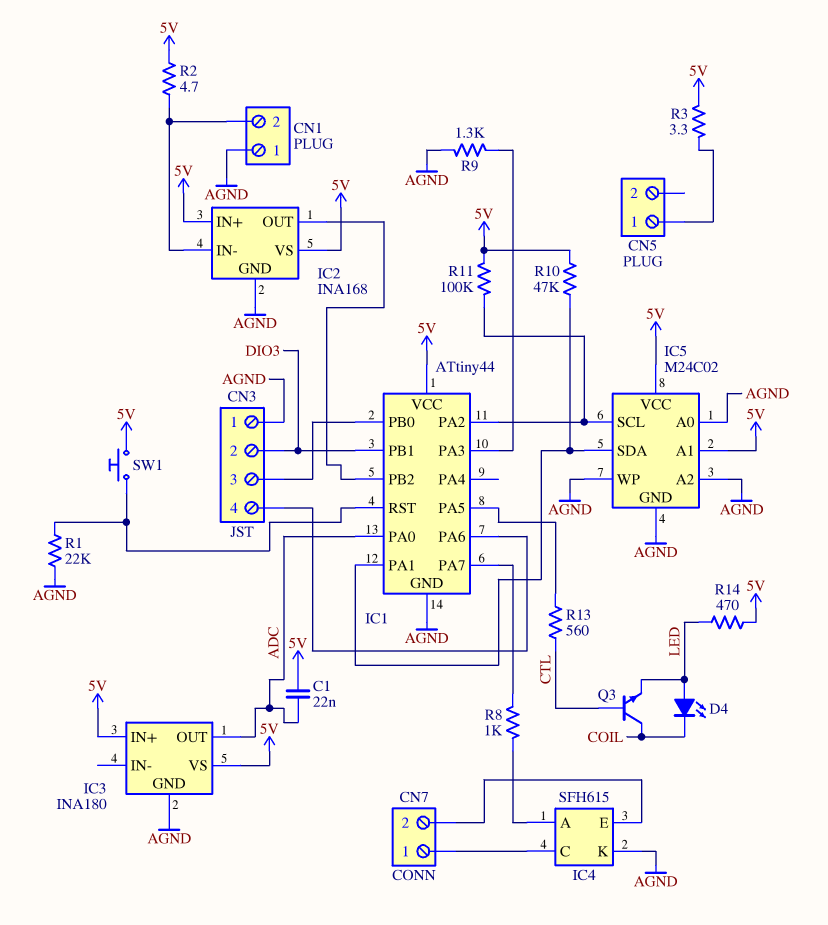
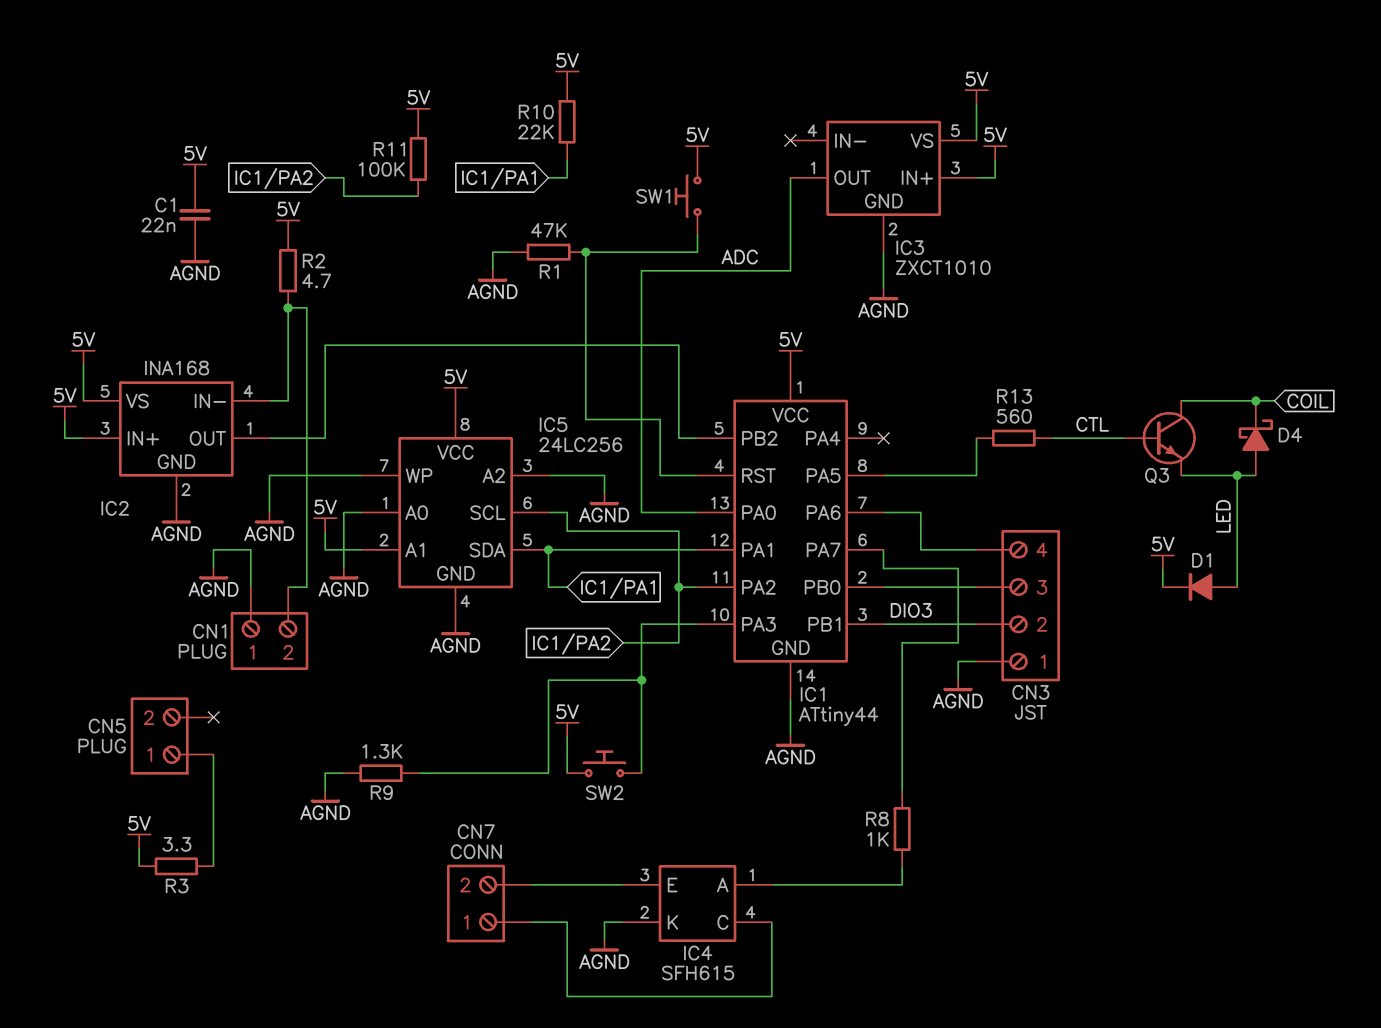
C1: 22nF (5V, ADC) -> 22nF (5V, AGND)
D1: none -> diode (A LED, K 5V)
D4: LED (A LED, K COIL) -> schottky (A LED, K COIL)
IC3: INA180 -> ZXCT1010
IC5: M24C02 -> 24LC256
R1: 22k (AGND, IC1/RST) -> 47k (AGND, IC1/RST)
R10: 47k (5V, IC1/PA1) -> 22k (5V, IC1/PA1)
R14: 470 (5V, LED) -> none
SW2: none -> button (5V, IC1/PA3)

